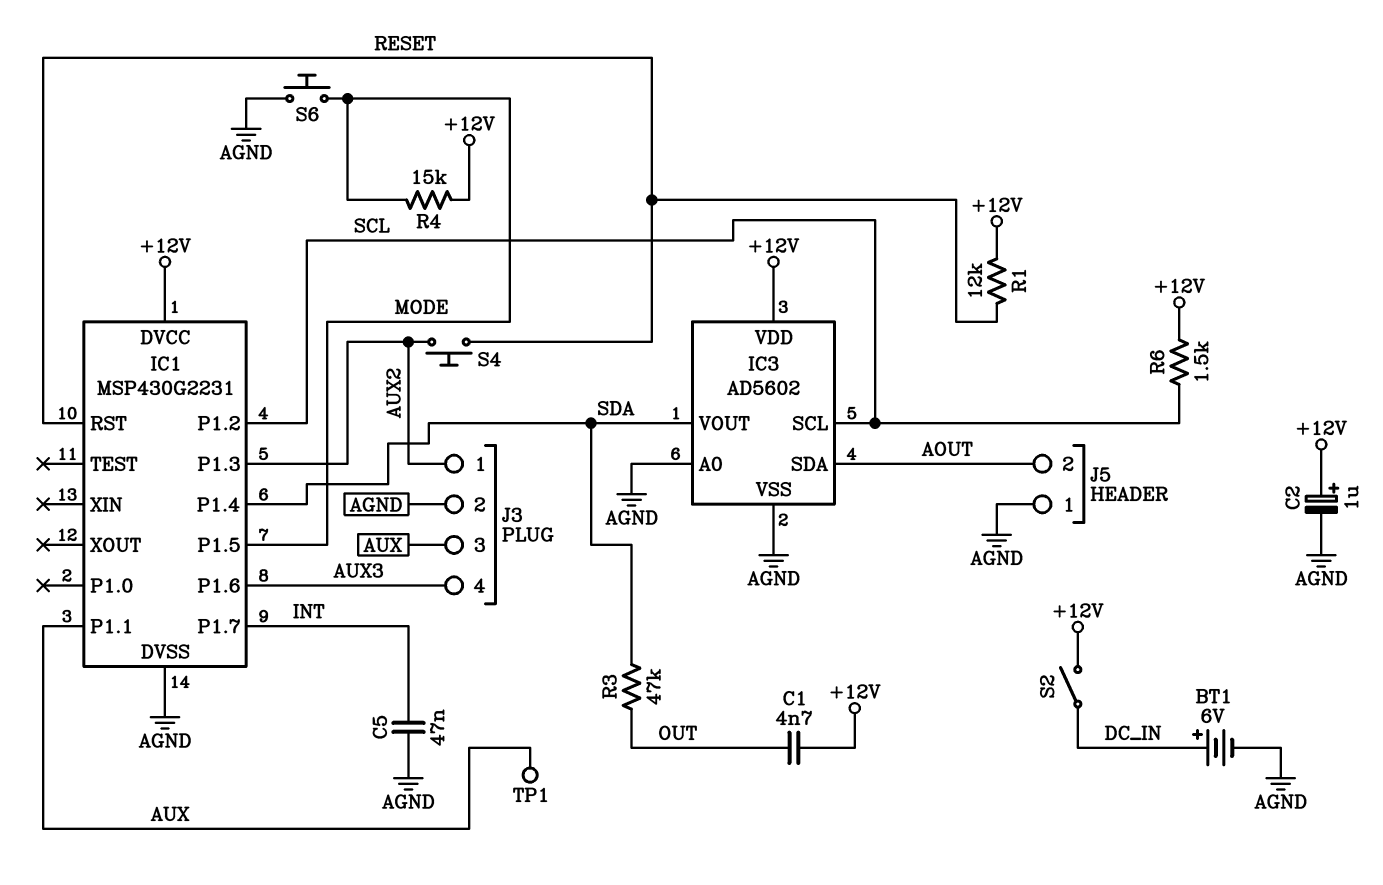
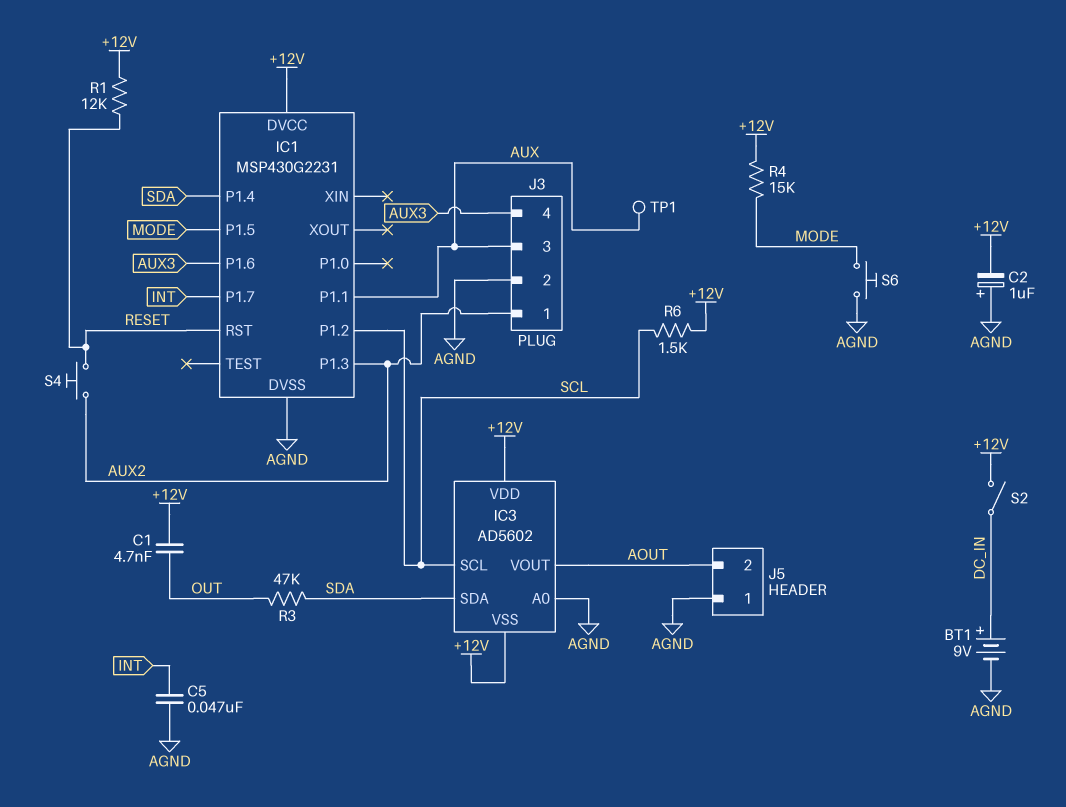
BT1: 6V (plus DC_IN, minus AGND) -> 9V (plus DC_IN, minus AGND)
C2: 1uF (plus +12V, minus AGND) -> 1uF (plus AGND, minus +12V)
IC3 pin SDA: AOUT -> SDA
IC3 pin VOUT: SDA -> AOUT
IC3 pin VSS: AGND -> +12V

